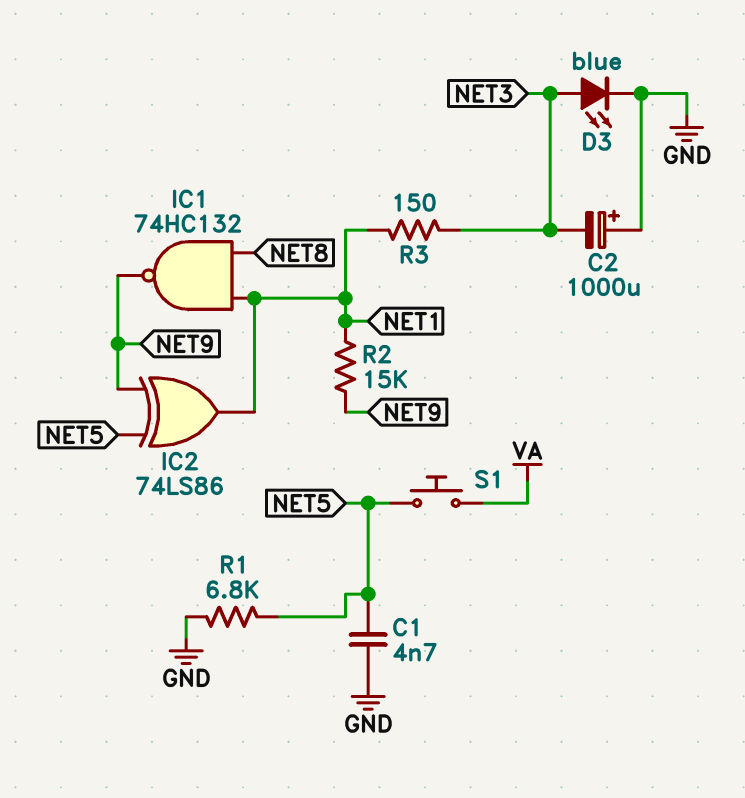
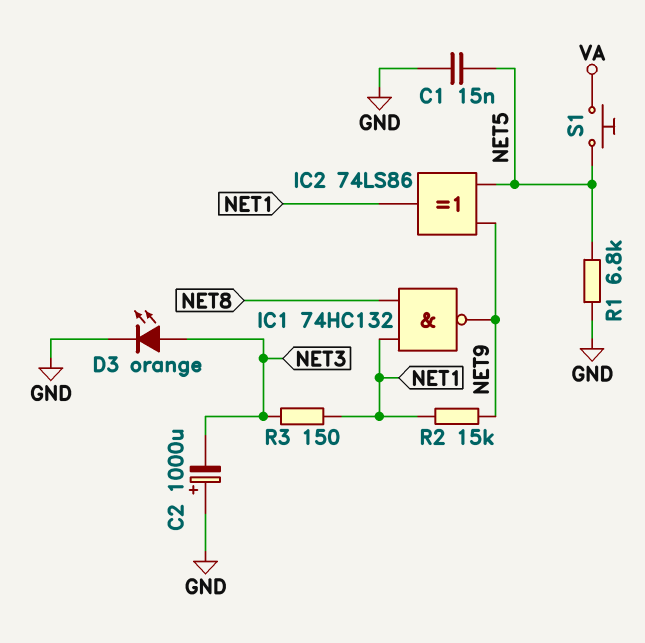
C1: 4.7nF (GND, NET5) -> 15nF (GND, NET5)
D3: LED blue (A NET3, K GND) -> LED orange (A NET3, K GND)

